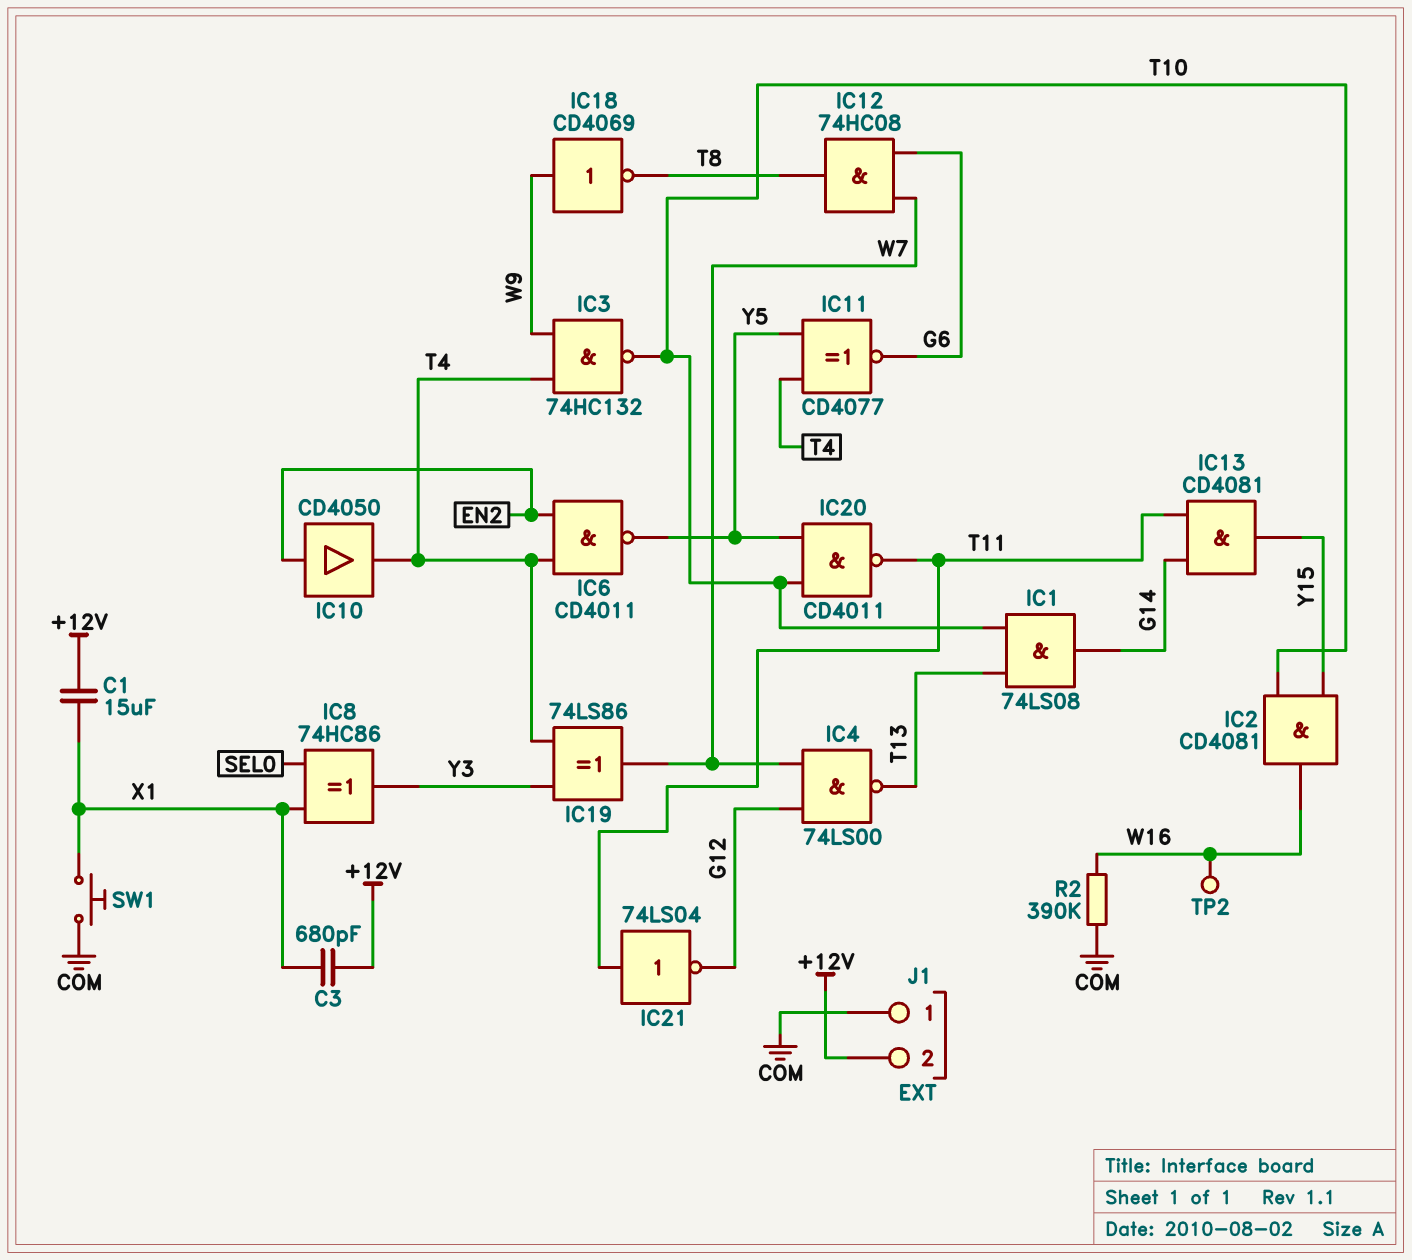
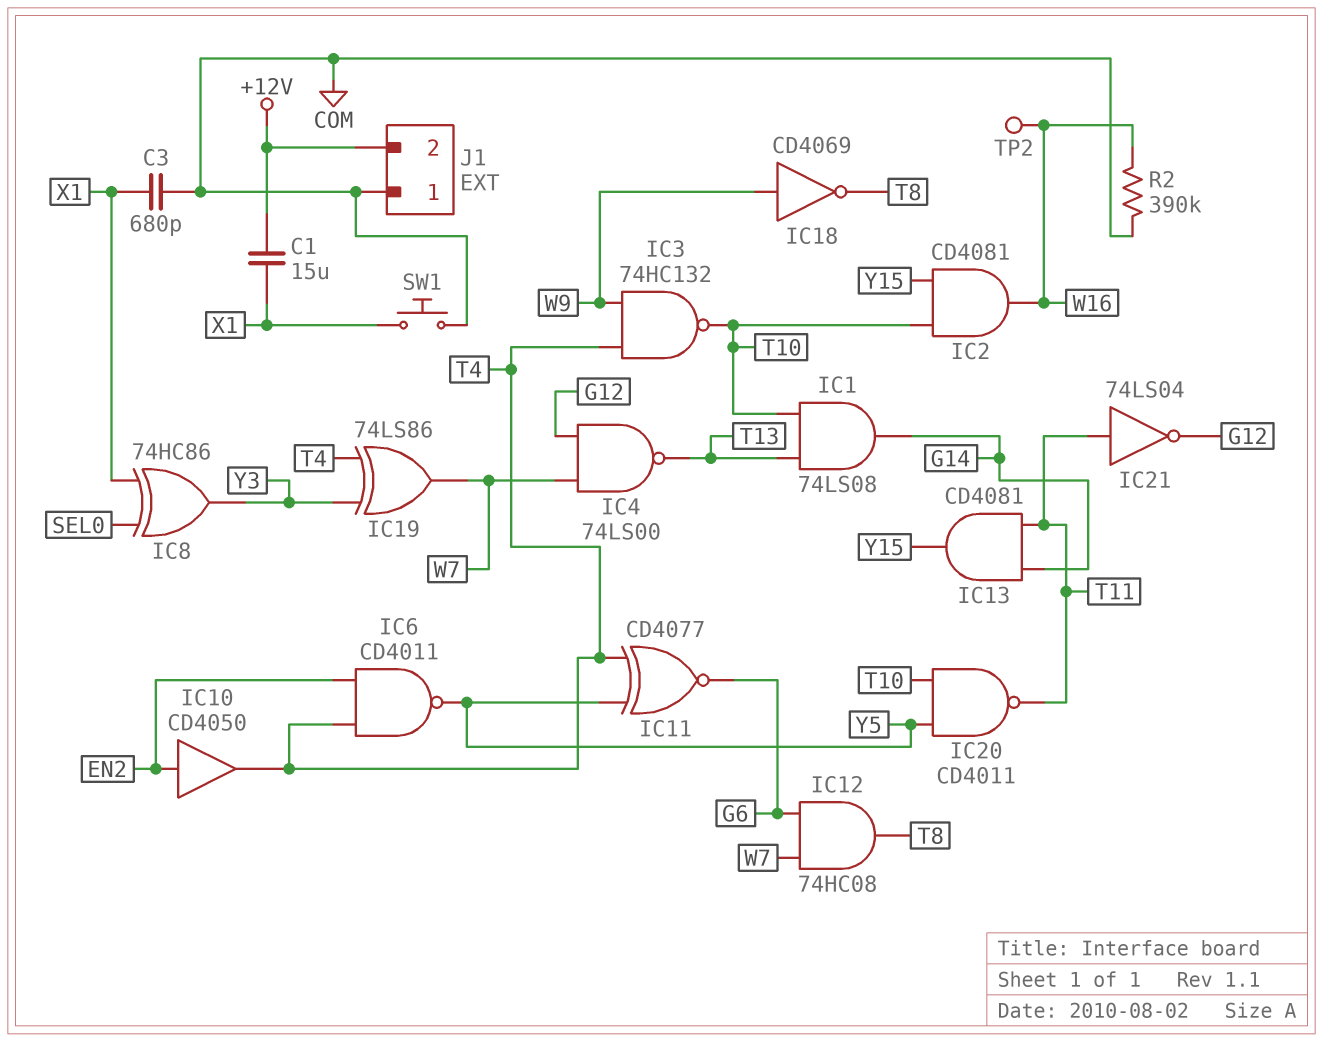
C3: 680pF (+12V, X1) -> 680pF (COM, X1)

